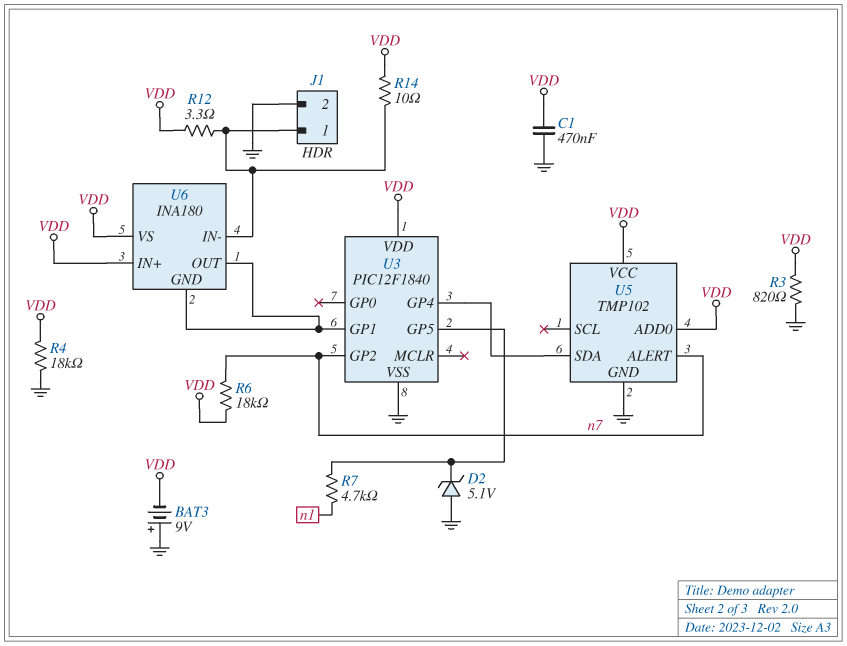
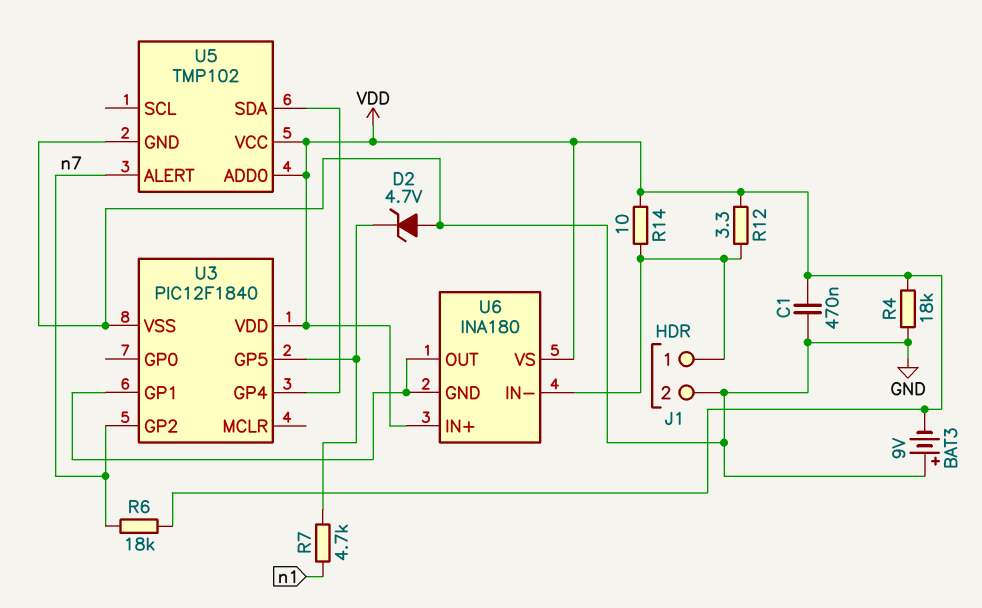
D2: zener 5.1V (A GND, K U3/GP5) -> zener 4.7V (A GND, K U3/GP5)
R3: 820 (GND, VDD) -> none

